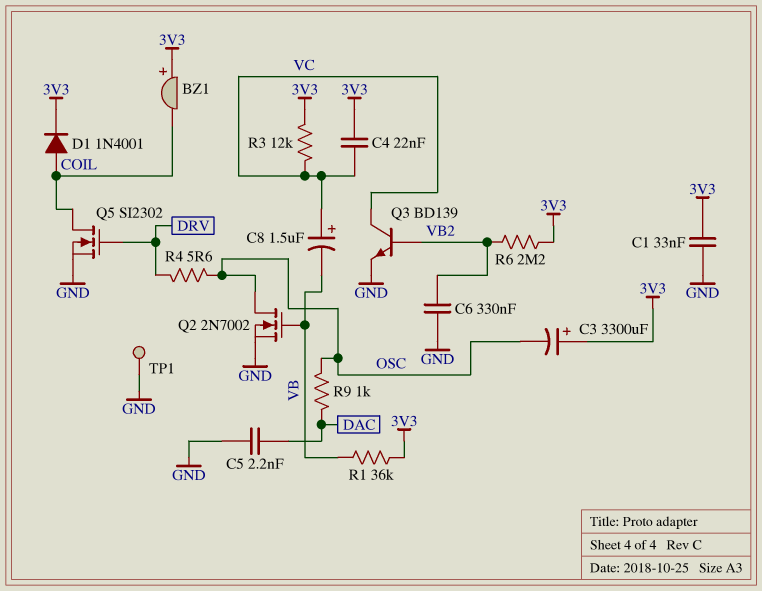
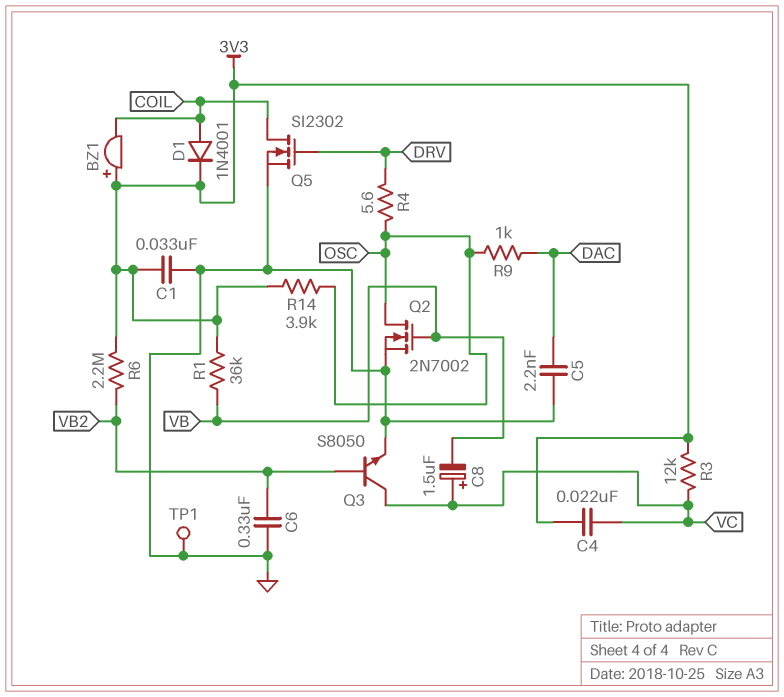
C3: 3300uF (plus 3V3, minus OSC) -> none
Q3: NPN BD139 (B VB2, C VC, E GND) -> NPN S8050 (B VB2, C VC, E GND)
R14: none -> 3.9k (3V3, OSC)

